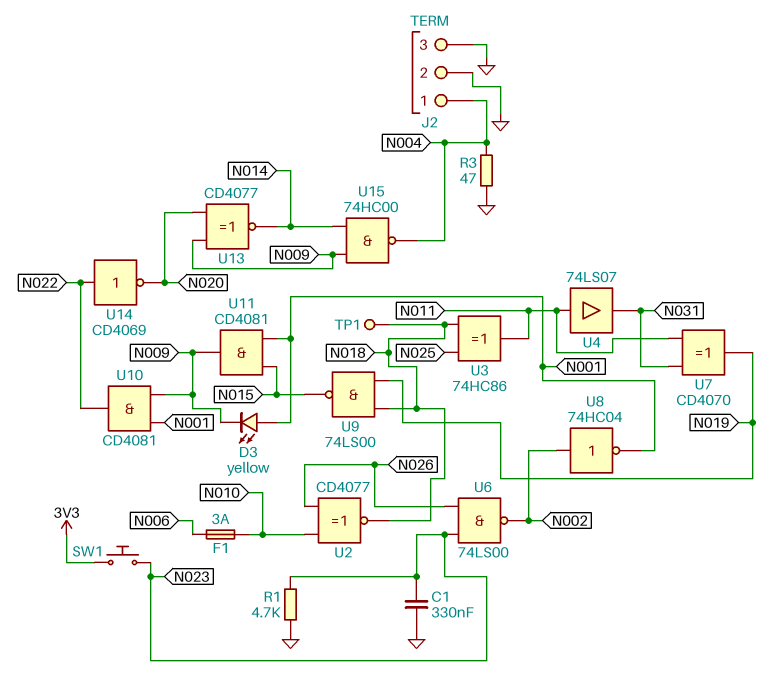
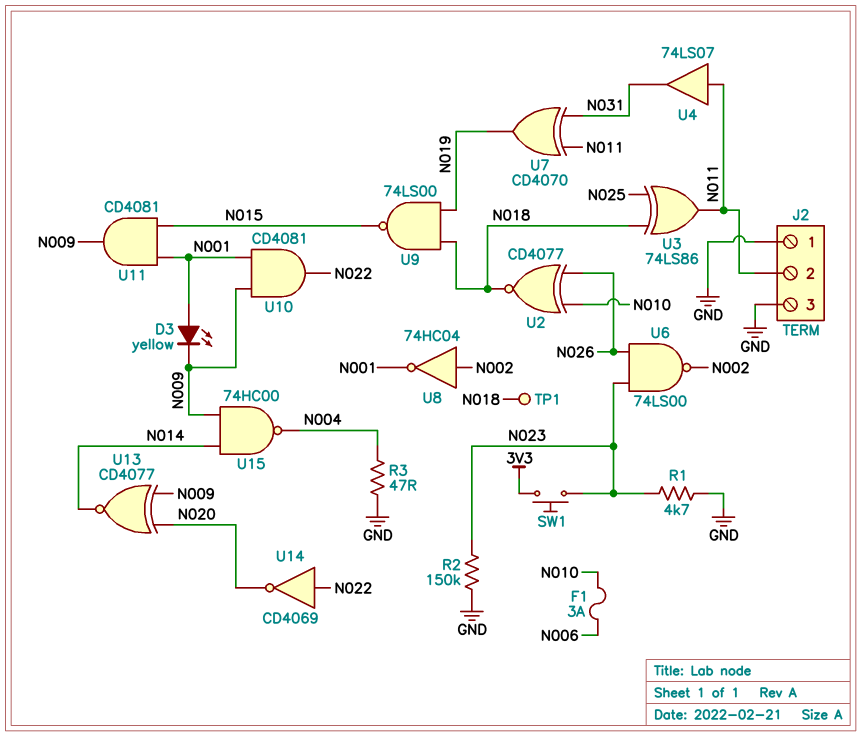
C1: 330nF (GND, N023) -> none
J2 pin 1: N004 -> GND
J2 pin 2: GND -> N011
R2: none -> 150k (GND, N023)
U3: XOR 74HC86 (in N018, in N025, out N011) -> XOR 74LS86 (in N018, in N025, out N011)

